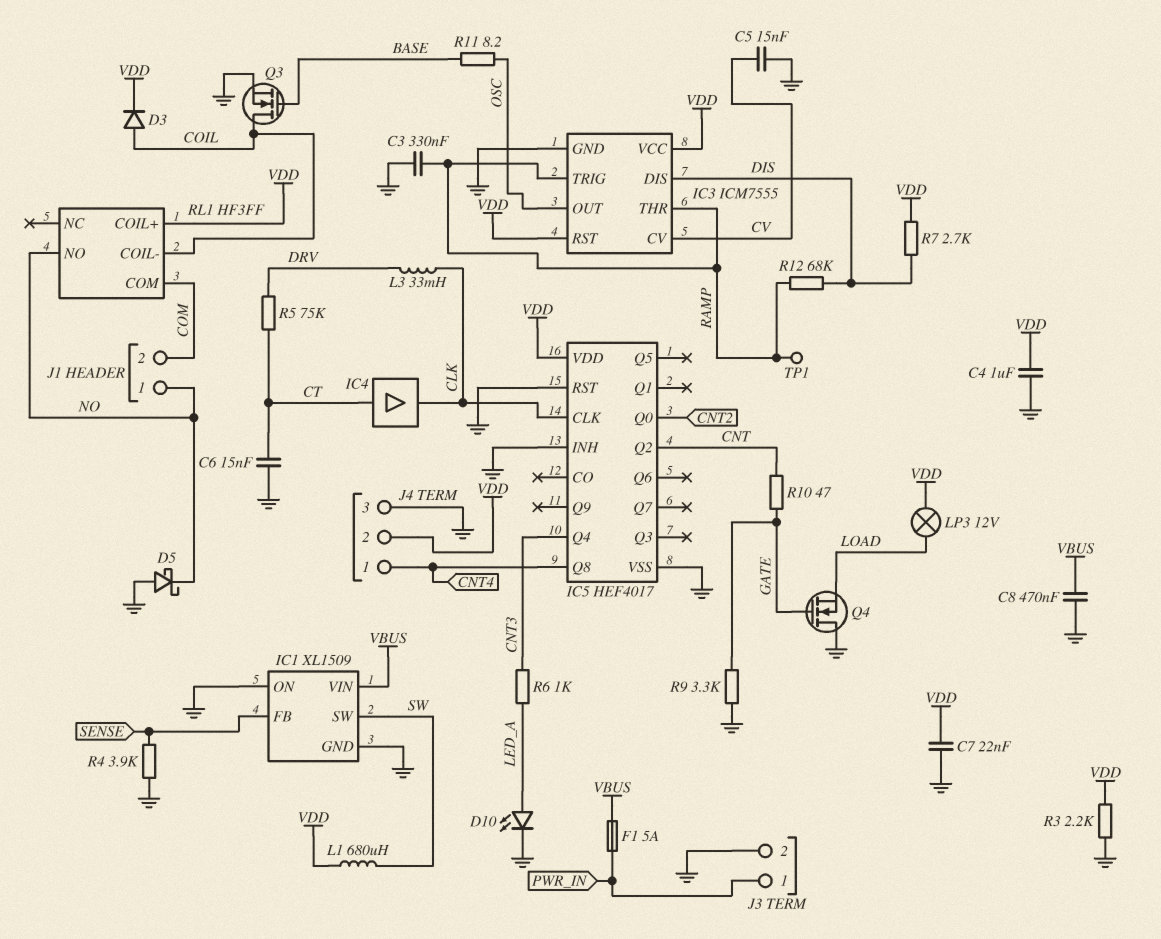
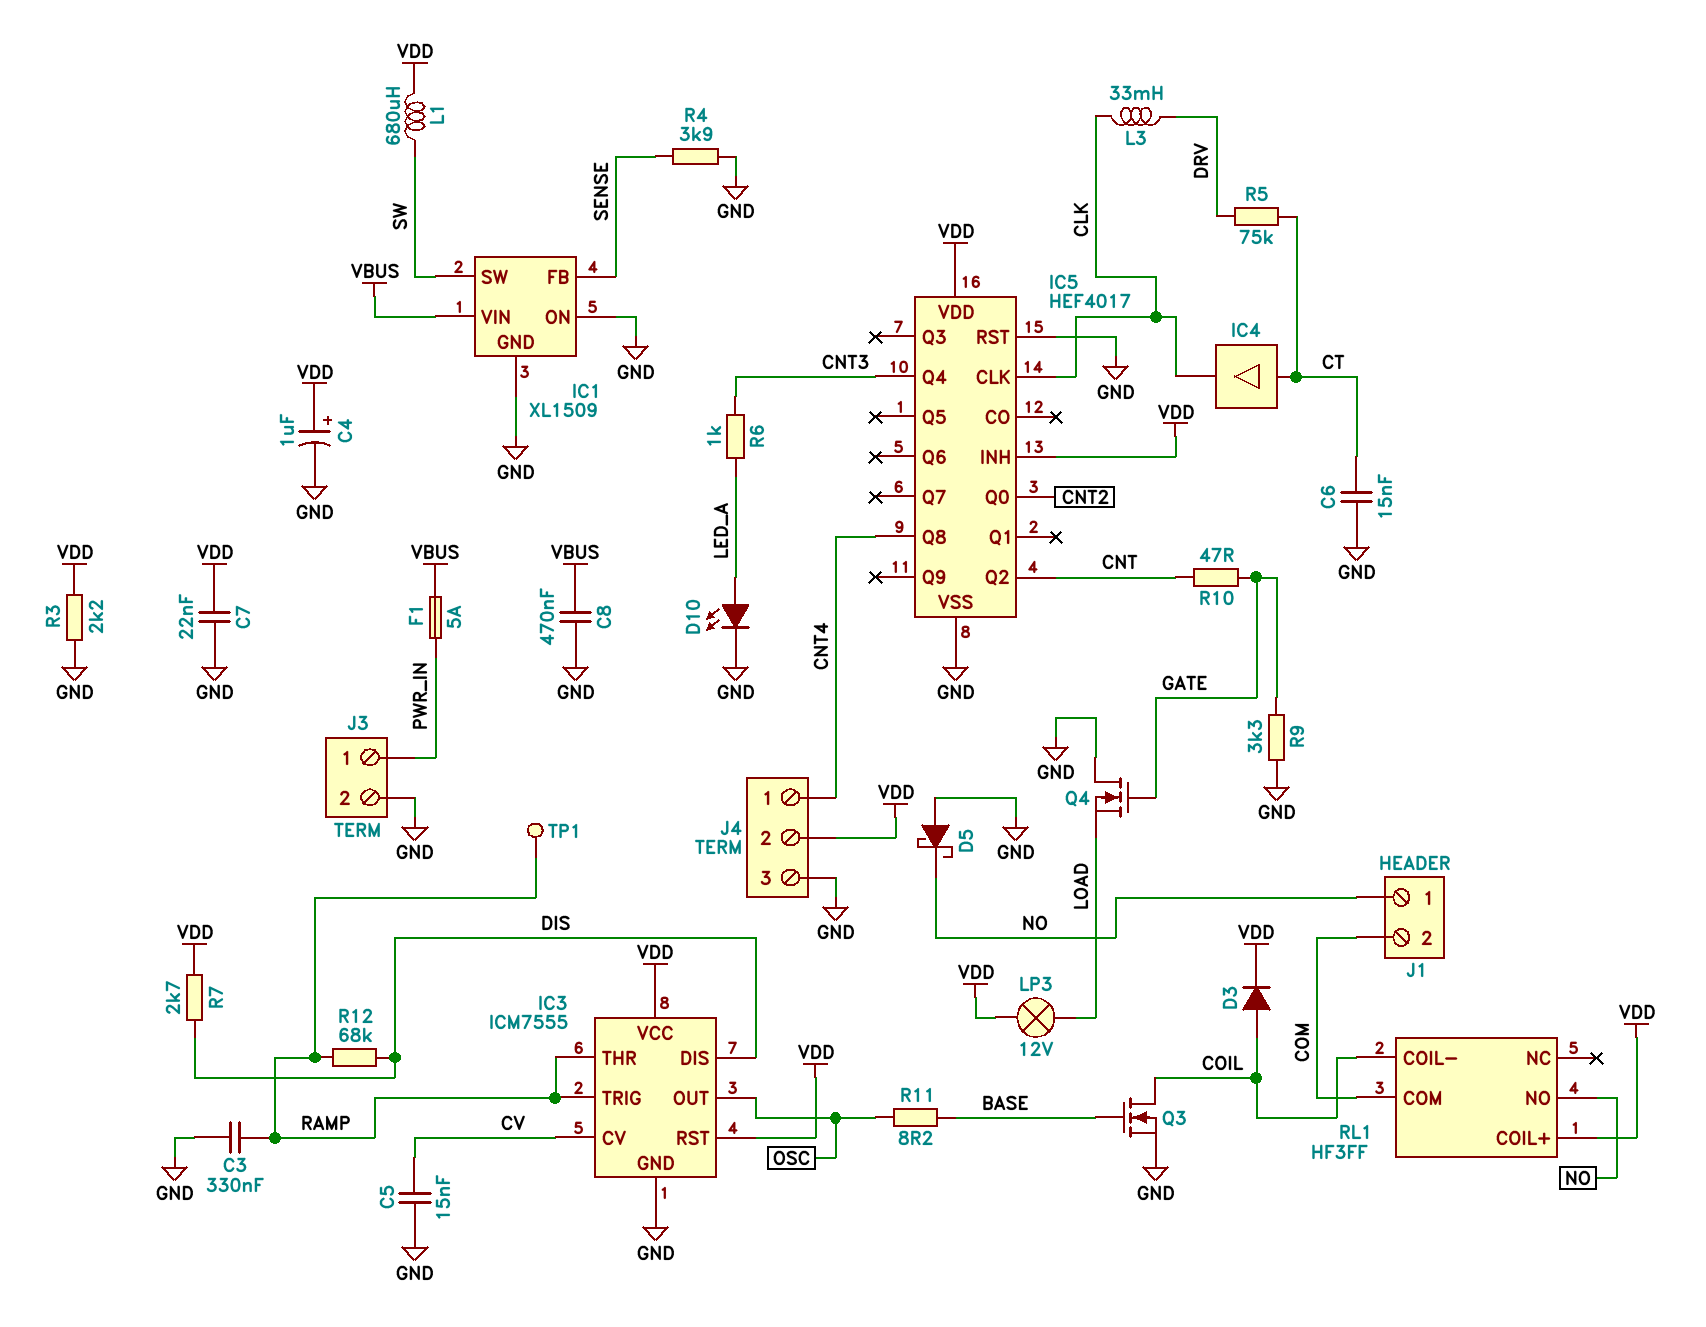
C4: 1uF (GND, VDD) -> 1uF (plus VDD, minus GND)
IC5 pin INH: GND -> VDD

